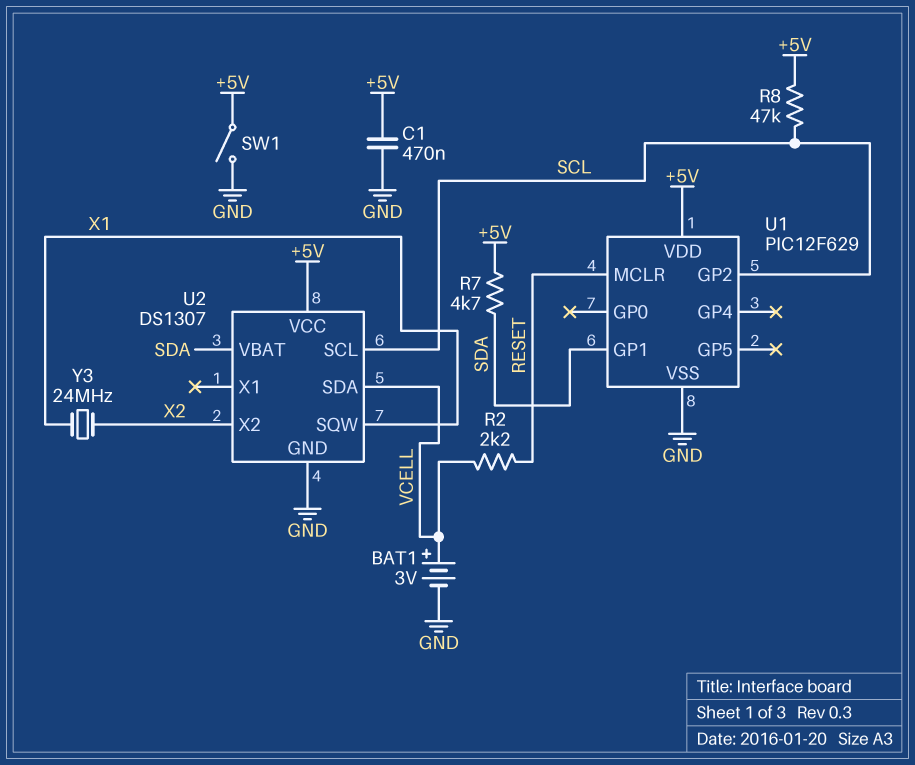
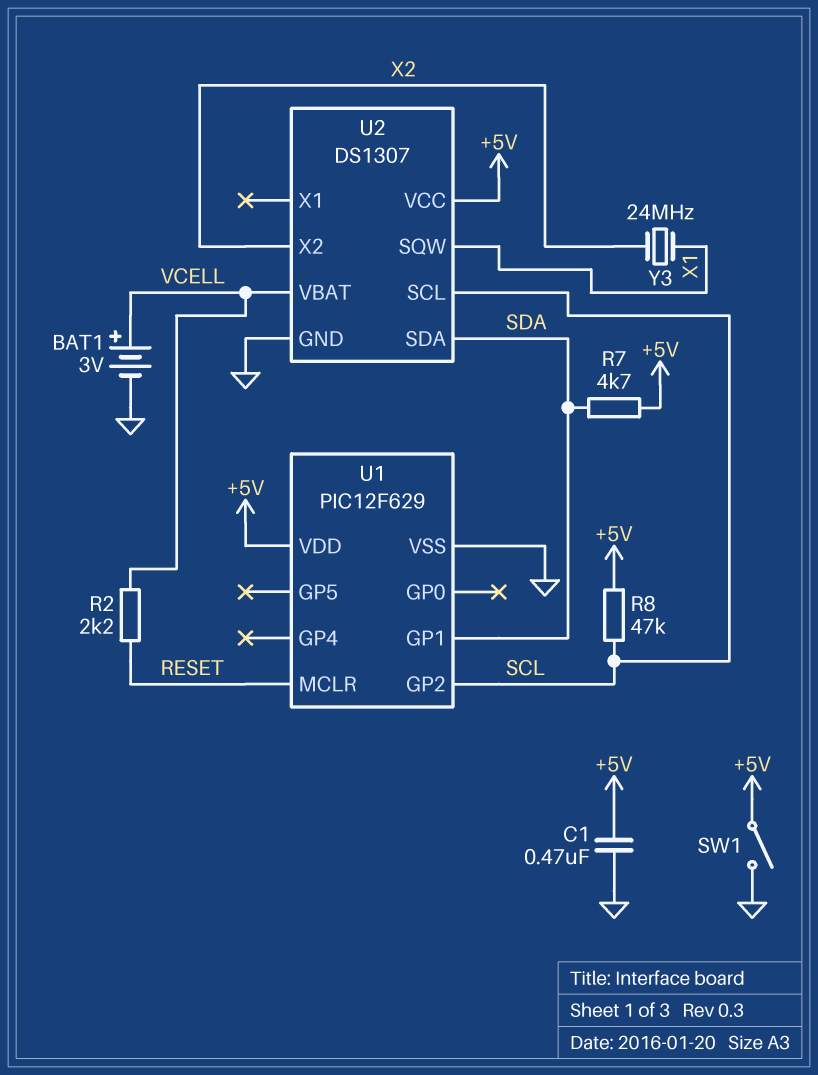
U2 pin SDA: VCELL -> SDA
U2 pin VBAT: SDA -> VCELL

